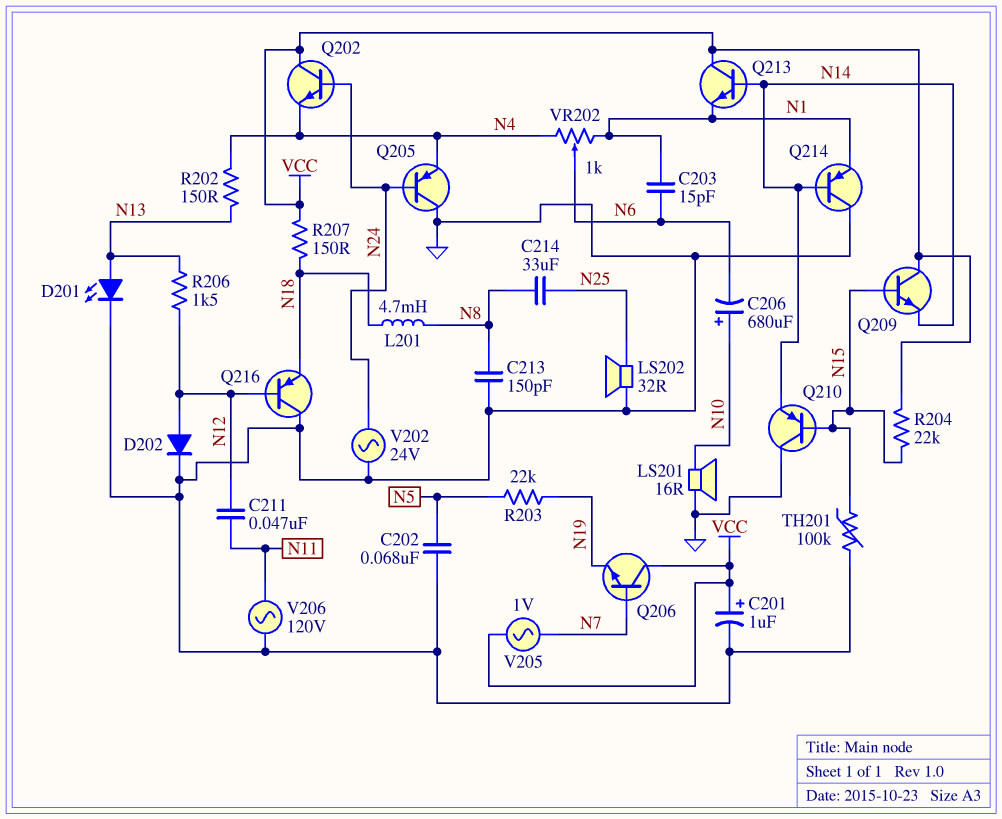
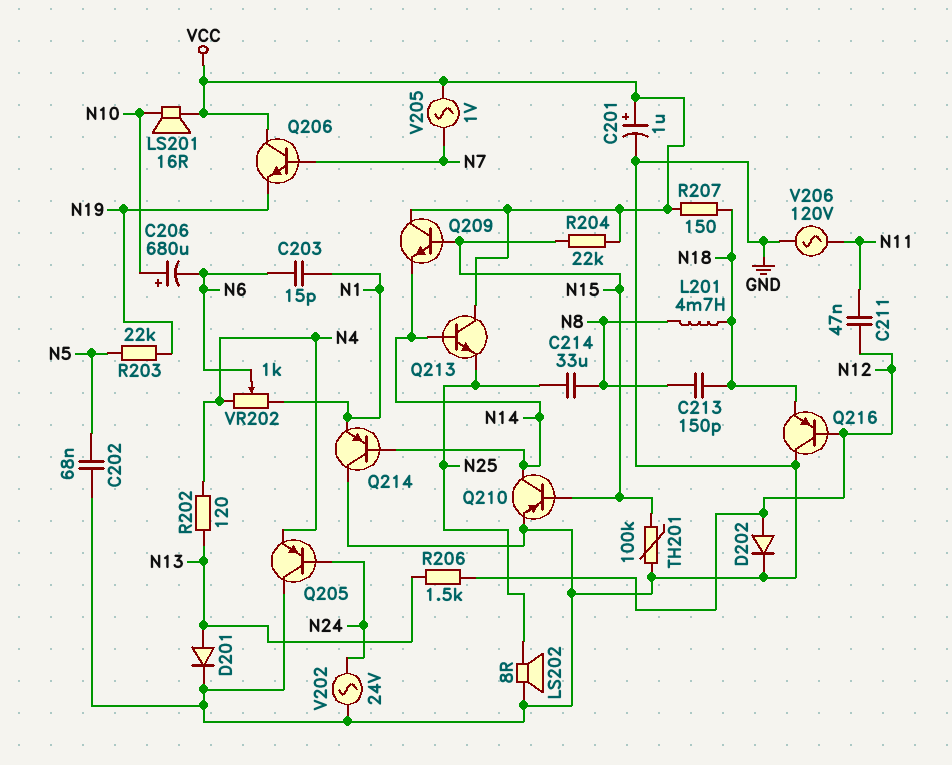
C213: 150pF (GND, N8) -> 150pF (N8, N18)
D201: LED (A N13, K GND) -> diode (A N13, K GND)
LS201: speaker 16R (GND, N10) -> speaker 16R (N10, VCC)
LS202: speaker 32R (GND, N25) -> speaker 8R (GND, N25)
Q202: NPN (B N24, C VCC, E N4) -> none
Q210: PNP (B N15, C GND, E N14) -> PNP (B N15, C N14, E GND)
Q213: NPN (B N14, C VCC, E N1) -> NPN (B N14, C VCC, E N25)
R202: 150 (N4, N13) -> 120 (N4, N13)

